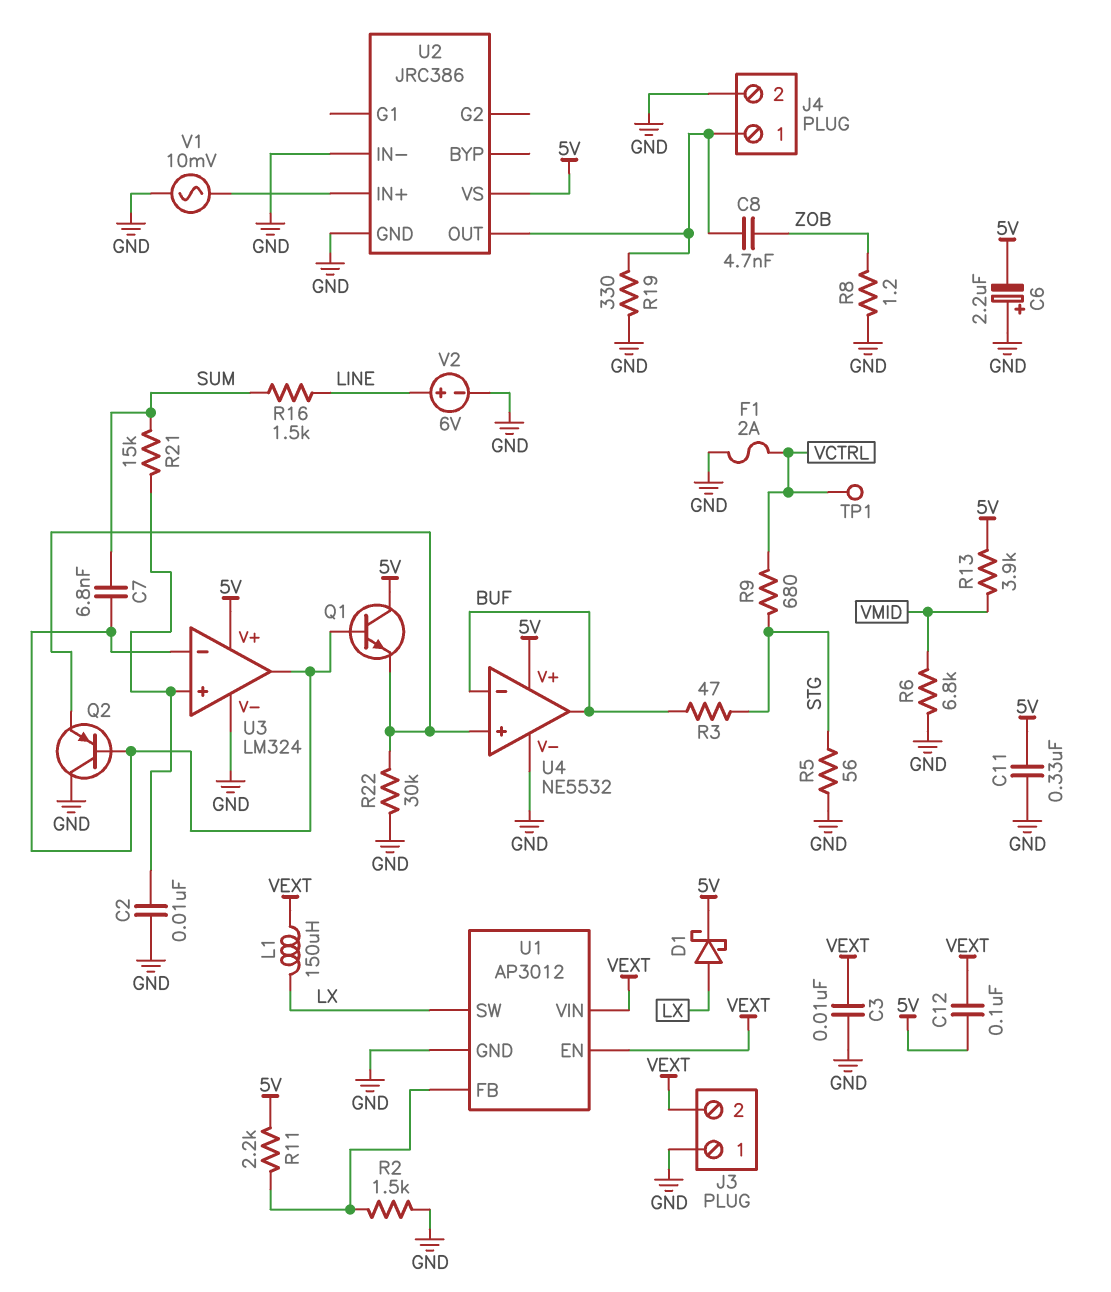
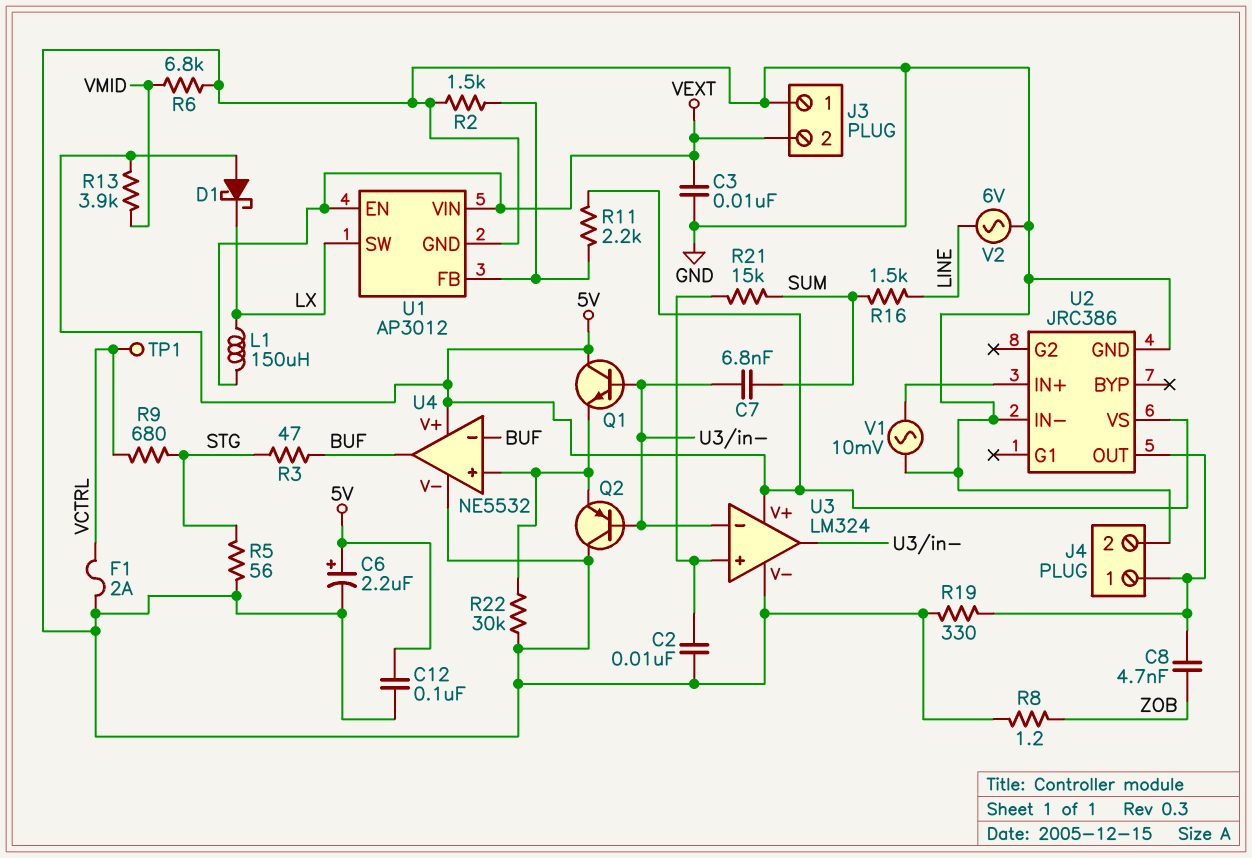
C6: 2.2uF (plus GND, minus 5V) -> 2.2uF (plus 5V, minus GND)
C11: 330nF (5V, GND) -> none
C12: 100nF (5V, VEXT) -> 100nF (5V, GND)
D1: schottky (A LX, K 5V) -> schottky (A 5V, K LX)
V2: 6V (plus LINE, minus GND) -> AC 6V (GND, LINE)

